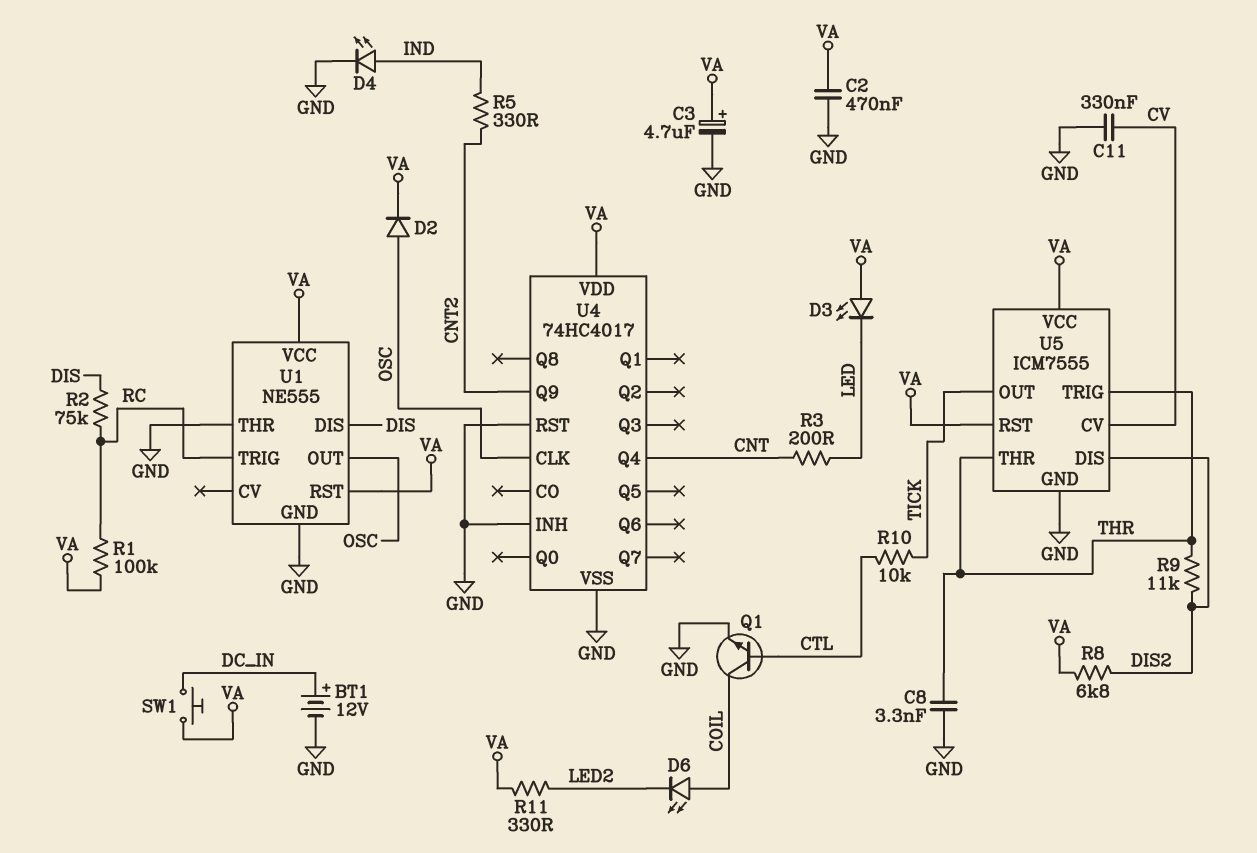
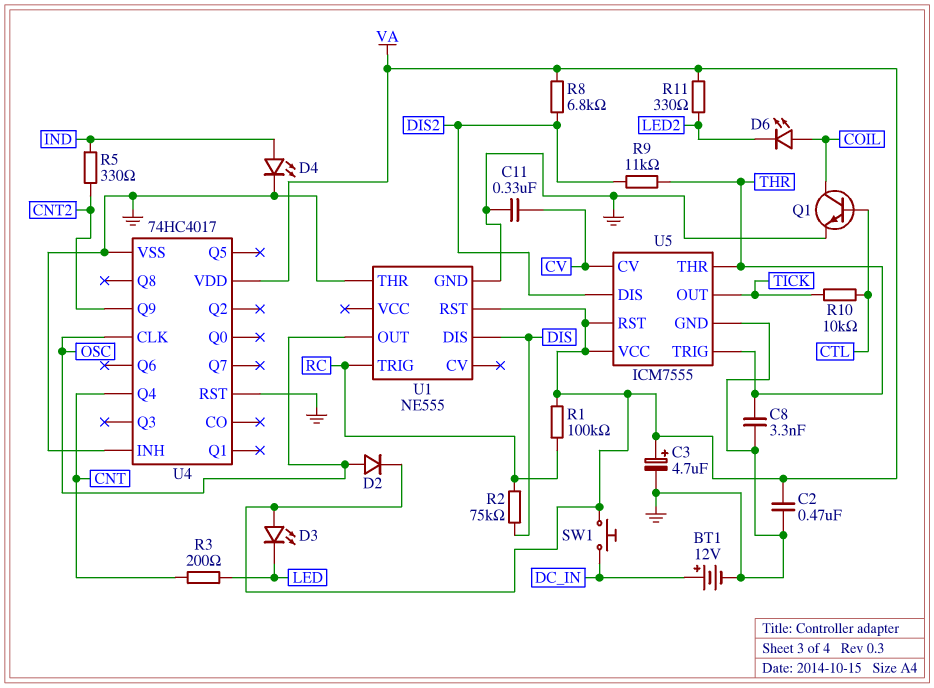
U1 pin VCC: VA -> none

